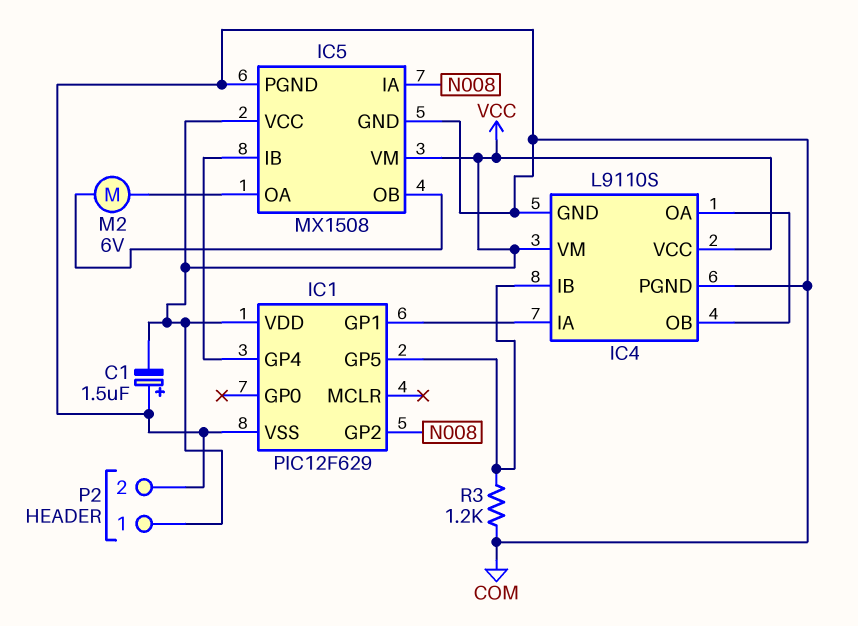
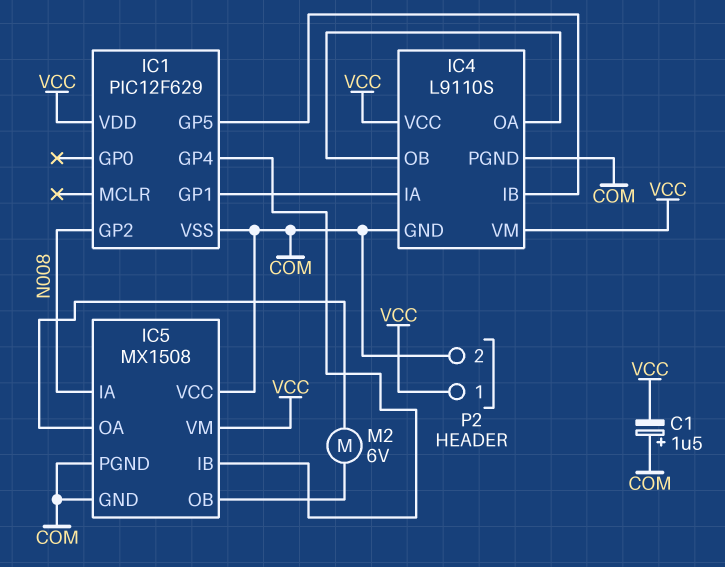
IC5 pin VCC: VCC -> COM
R3: 1.2k (COM, IC1/GP5) -> none

